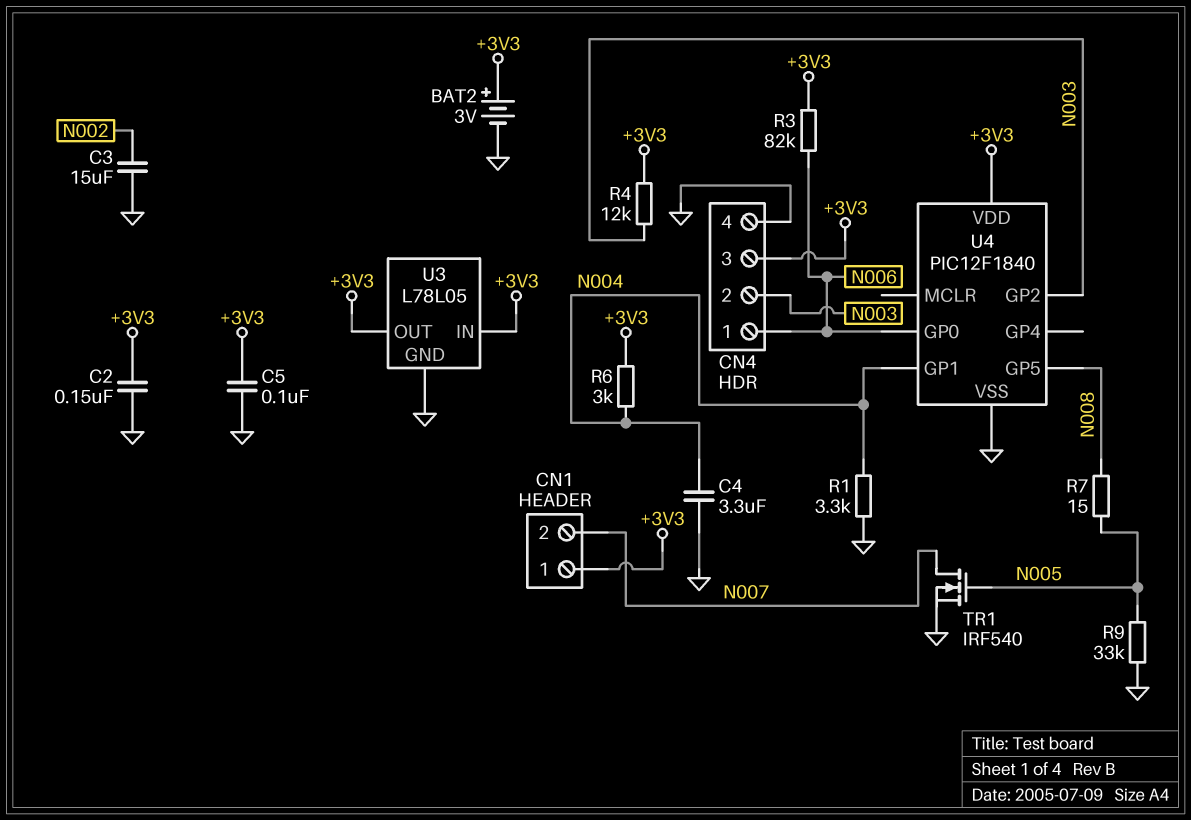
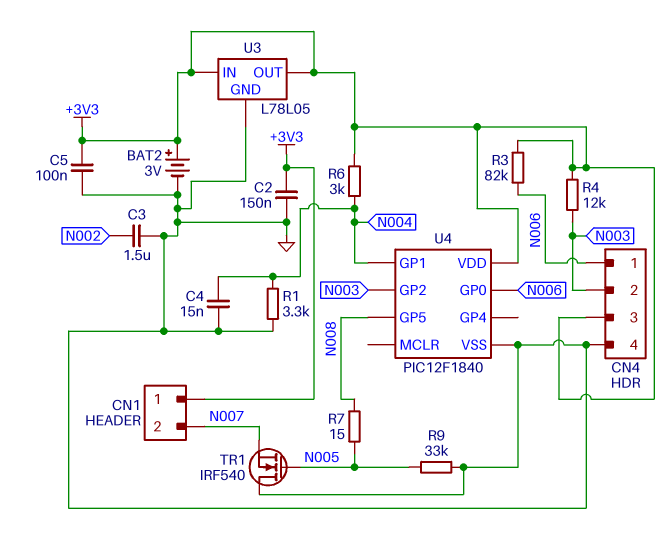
C3: 15uF (GND, N002) -> 1.5uF (GND, N002)
C4: 3.3uF (GND, N004) -> 15nF (GND, N004)
TR1: NMOS IRF540 (G N005, D N007, S GND) -> NMOS IRF540 (G N005, D GND, S N007)

